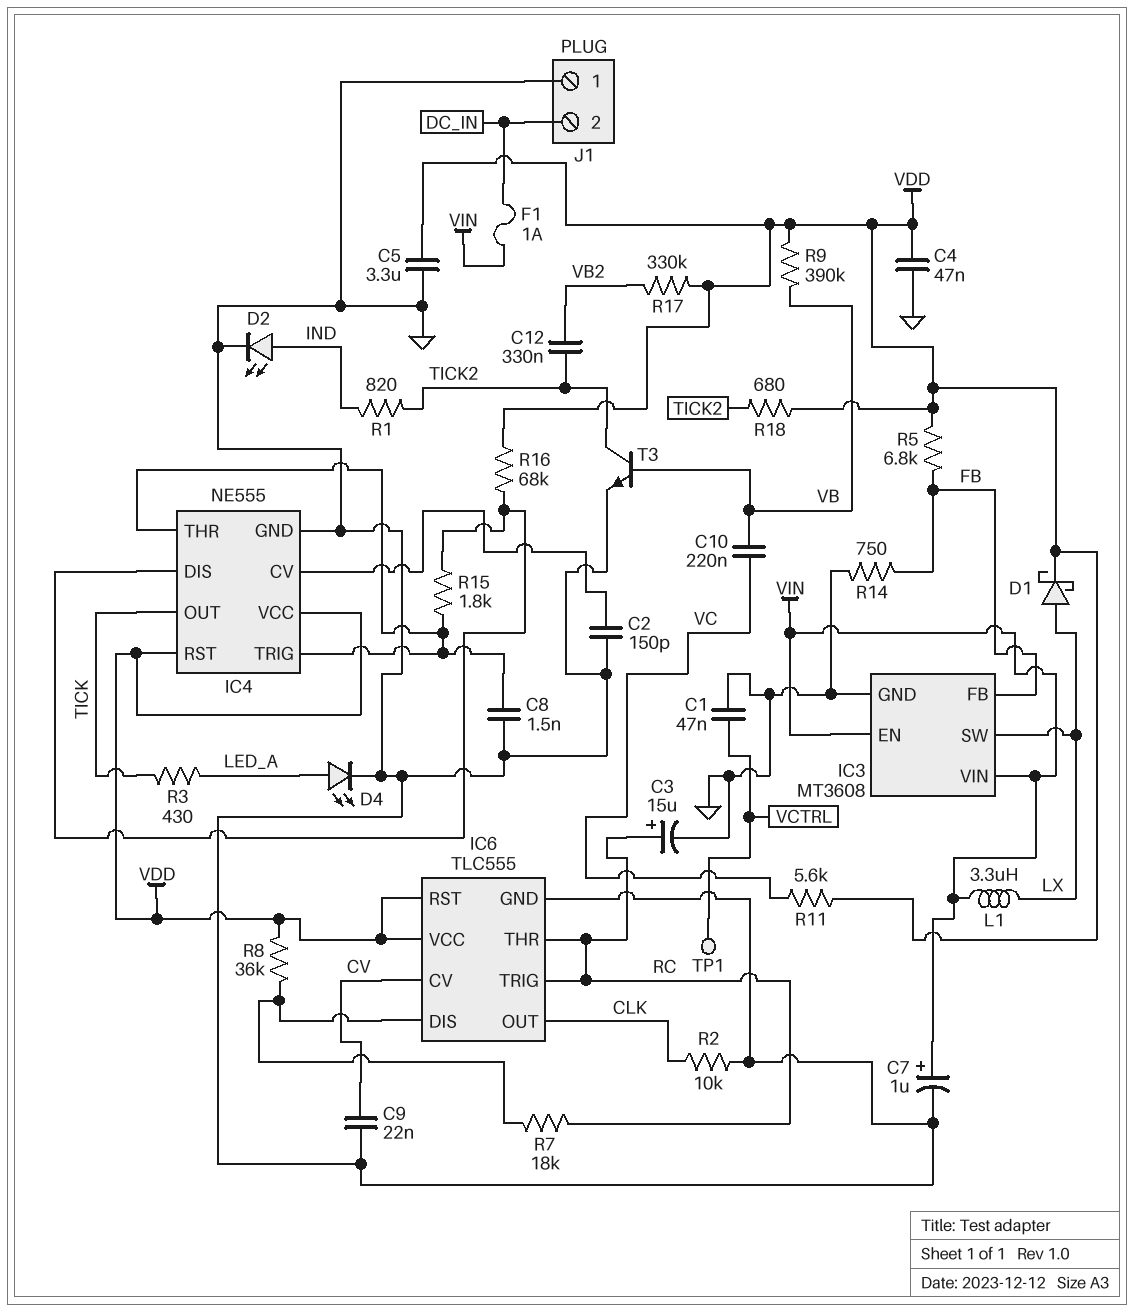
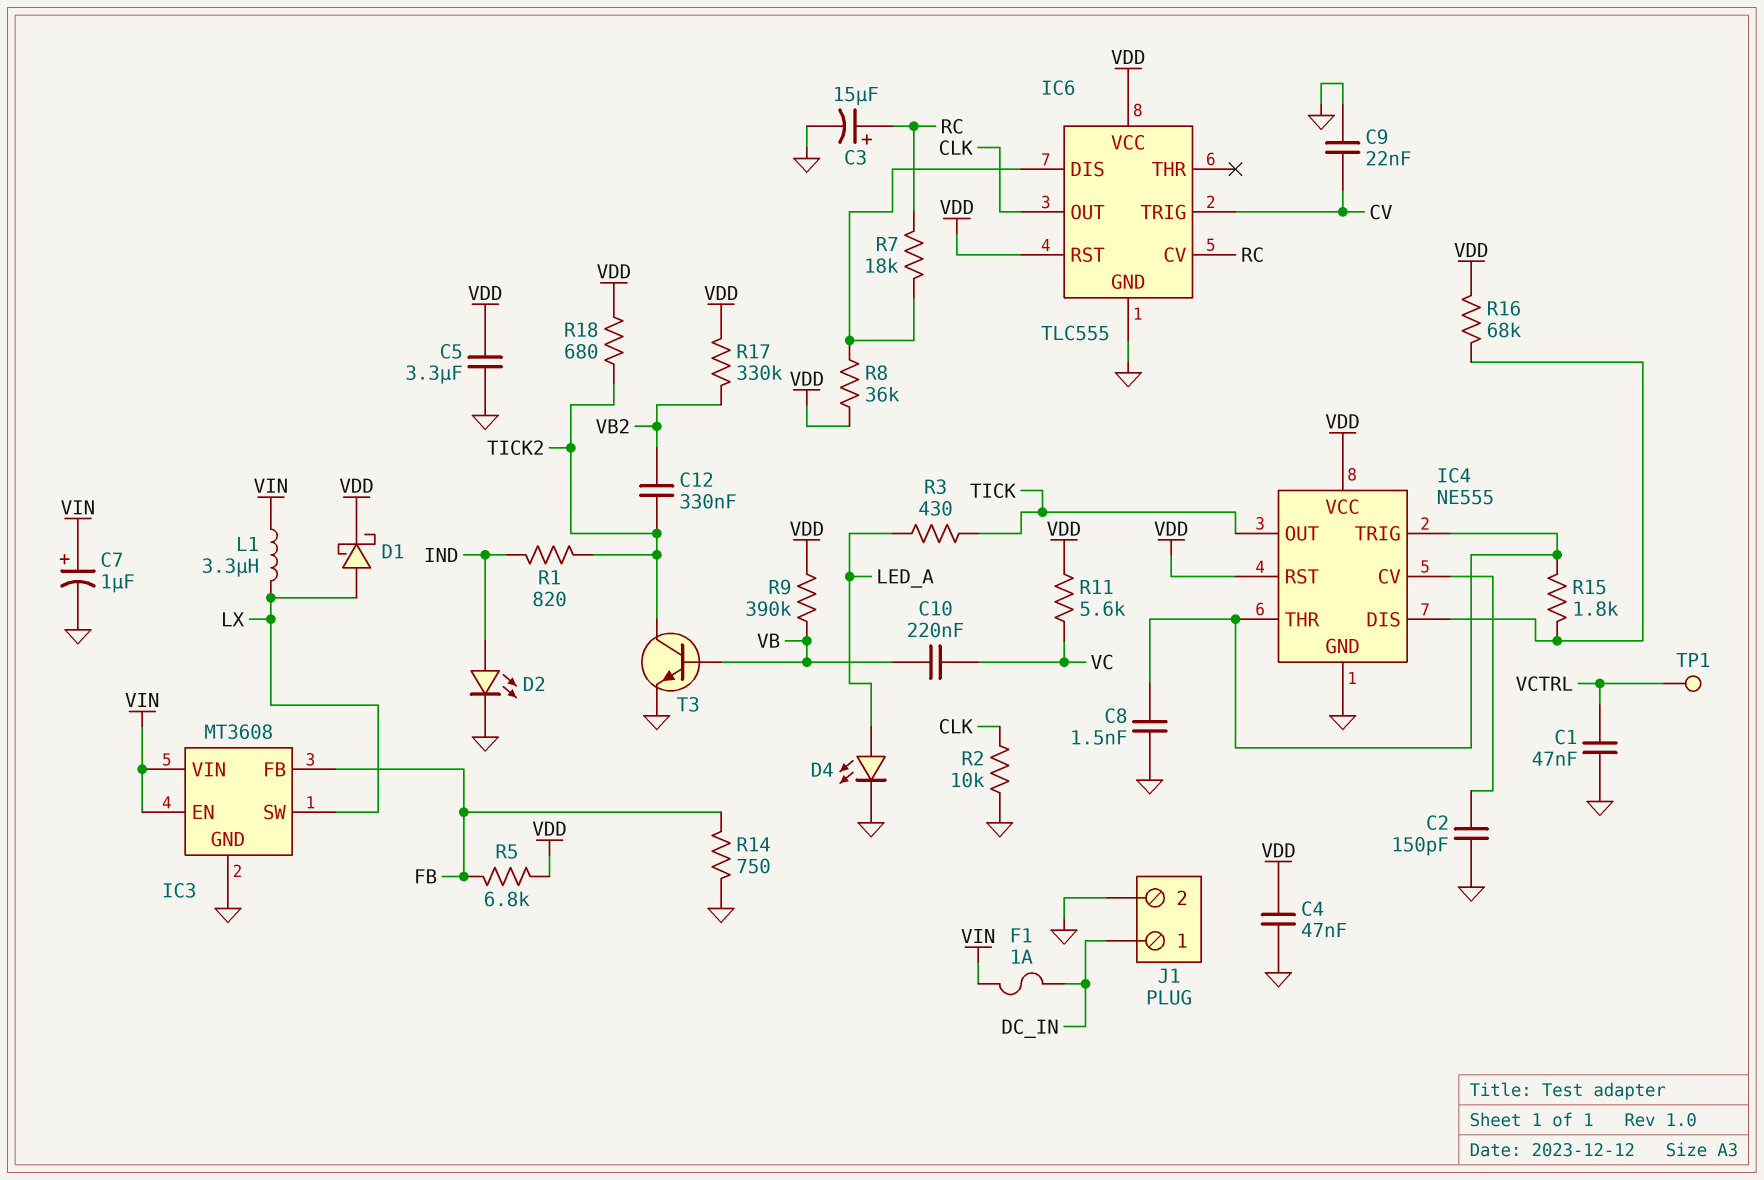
IC6 pin CV: CV -> RC
IC6 pin THR: RC -> none
IC6 pin TRIG: RC -> CV
J1 pin 1: GND -> DC_IN
J1 pin 2: DC_IN -> GND

